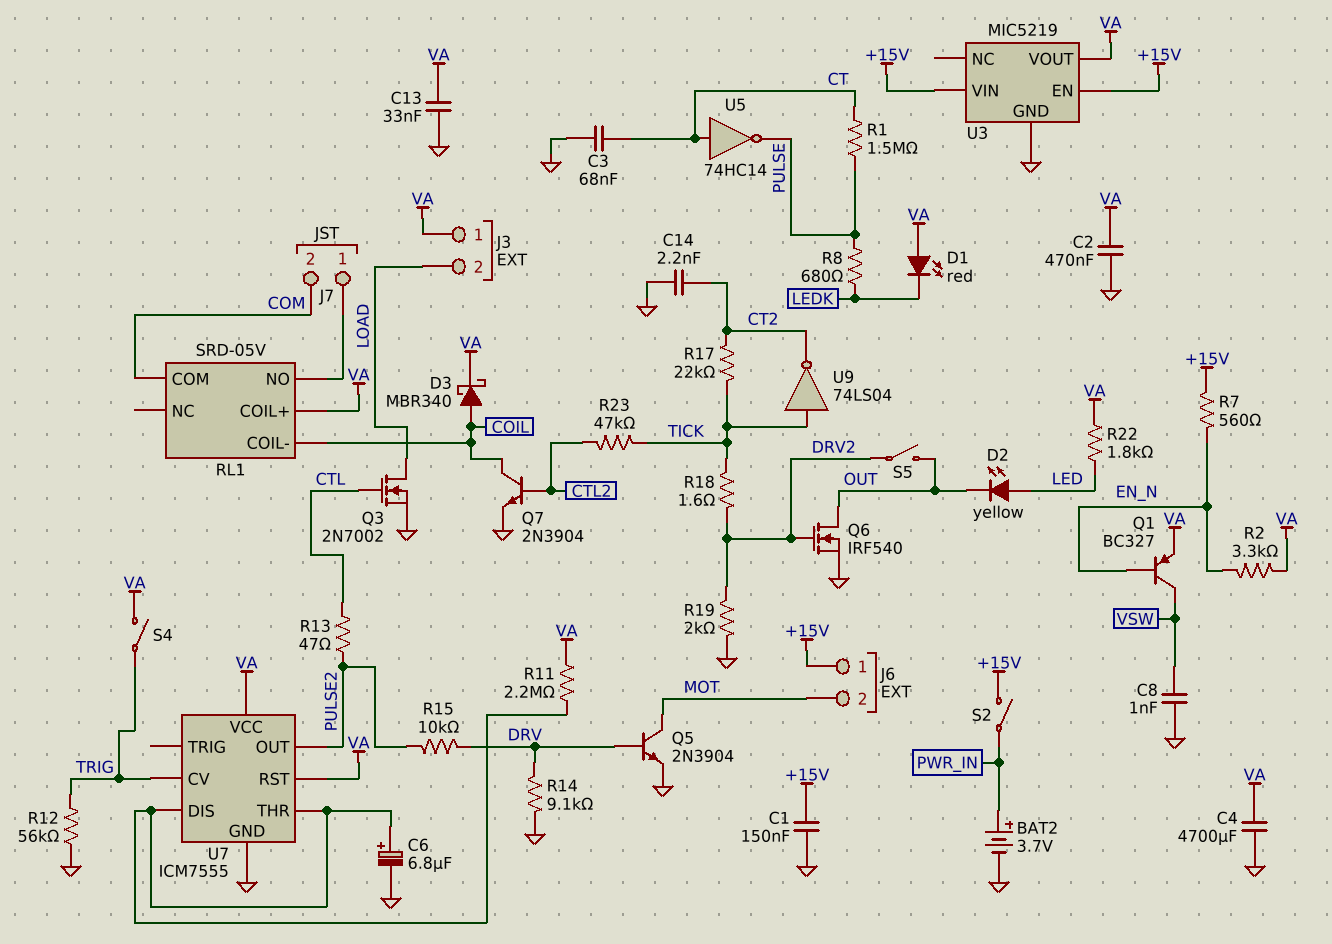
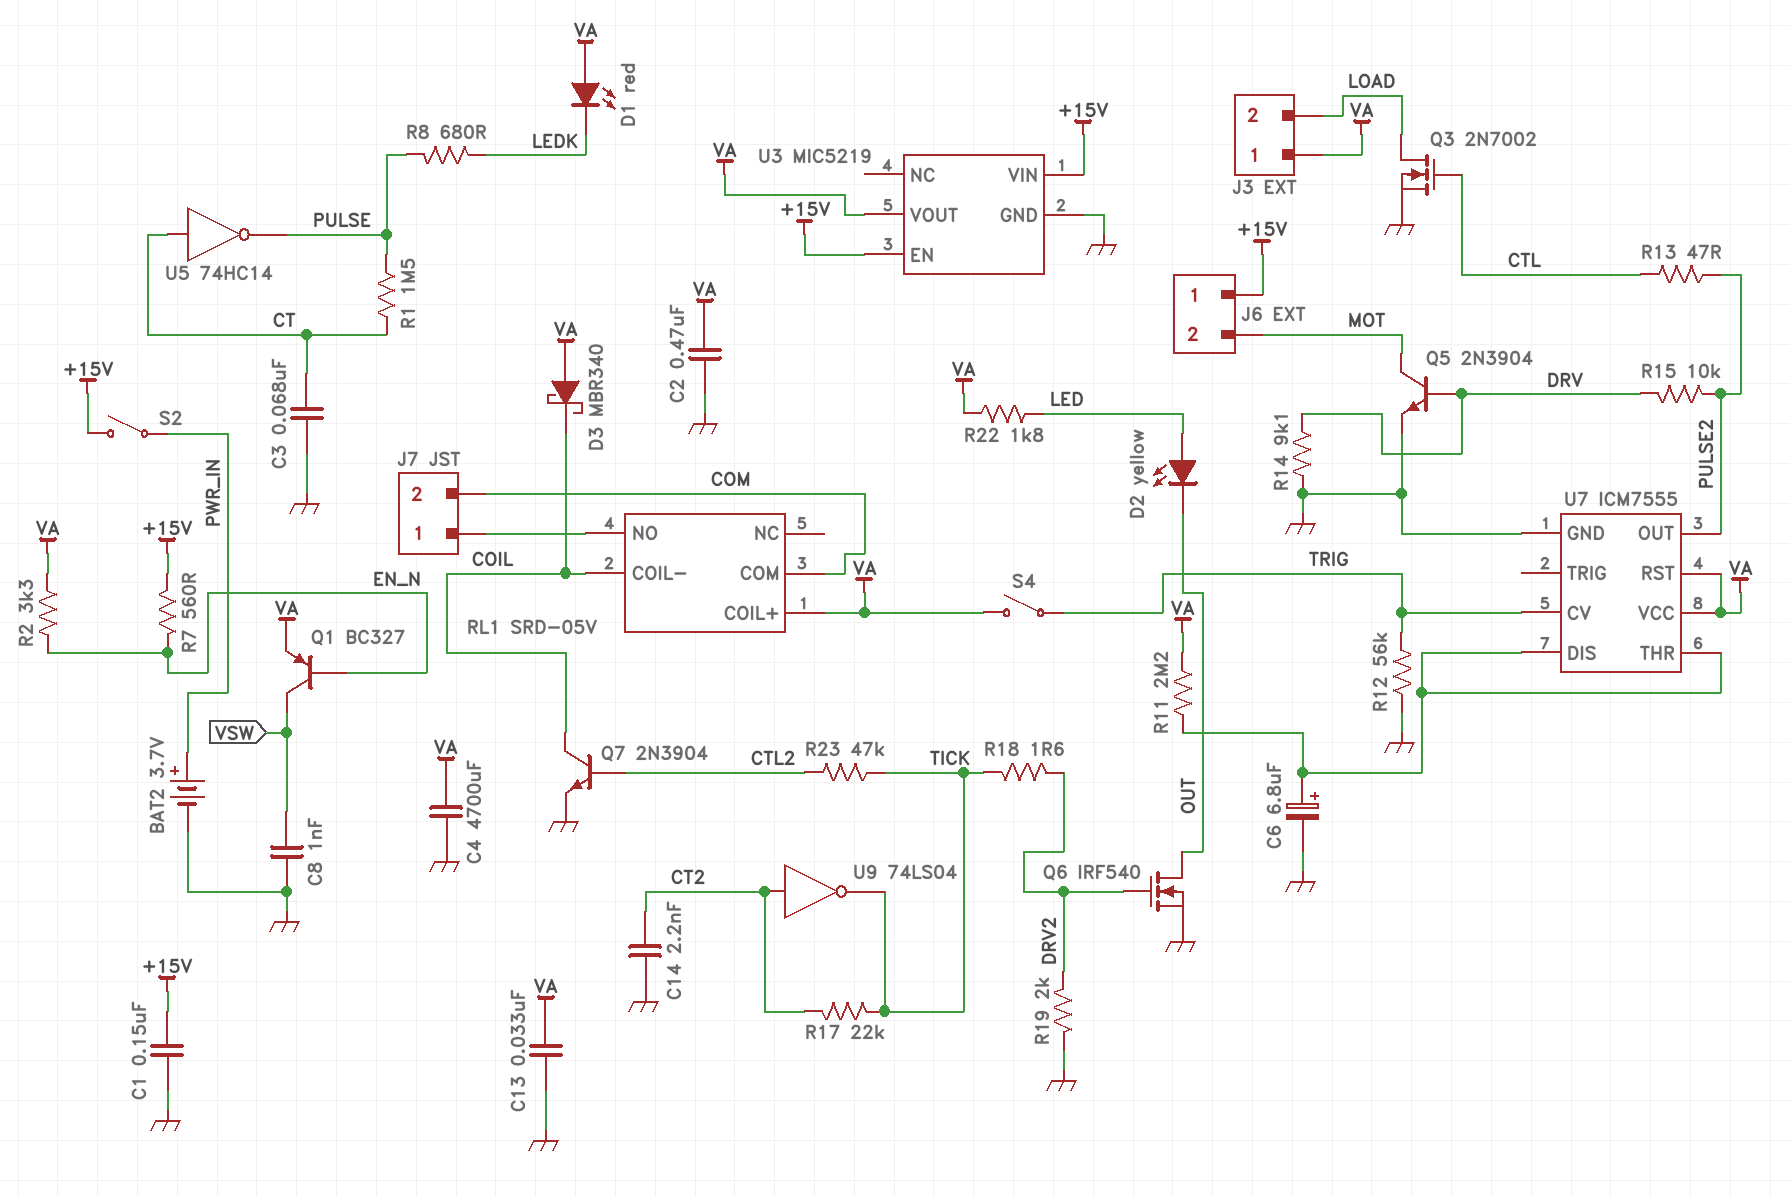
D3: schottky MBR340 (A COIL, K VA) -> schottky MBR340 (A VA, K COIL)
S5: switch (DRV2, OUT) -> none
U9: NOT 74LS04 (in TICK, out CT2) -> NOT 74LS04 (in CT2, out TICK)

